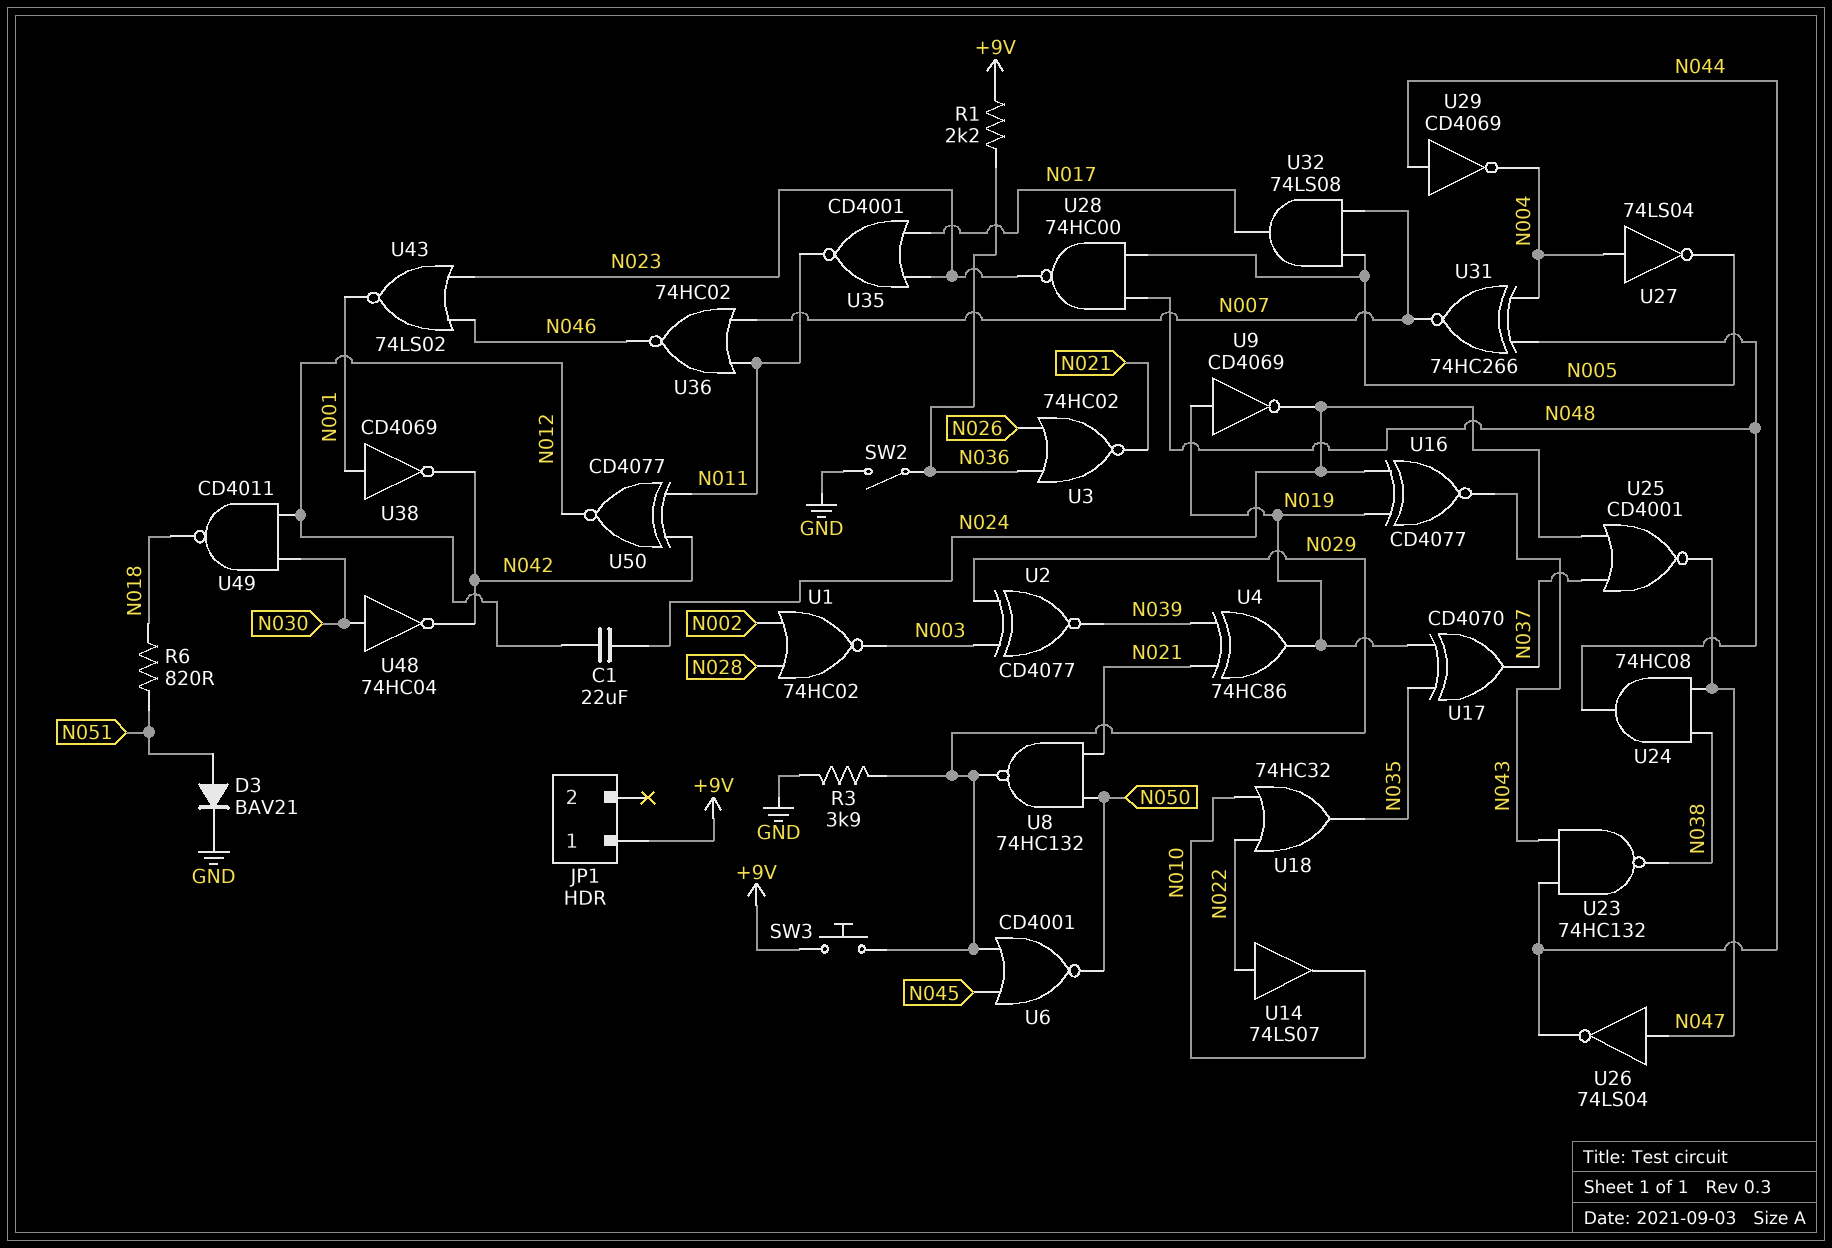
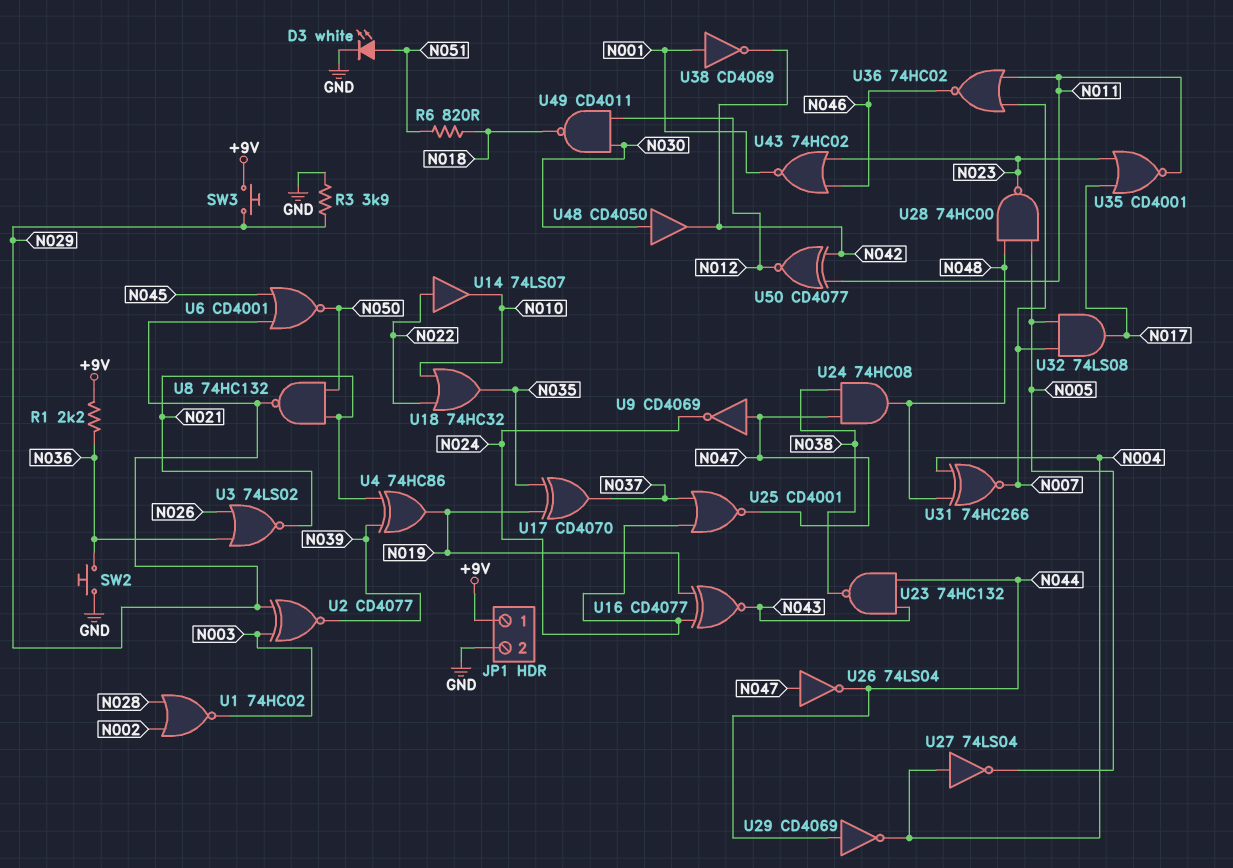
C1: 22uF (N012, N024) -> none
D3: diode BAV21 (A N051, K GND) -> LED white (A N051, K GND)
JP1 pin 2: none -> GND
SW2: switch (GND, N036) -> button (GND, N036)
U3: NOR 74HC02 (in N026, in N036, out N021) -> NOR 74LS02 (in N026, in N036, out N021)
U9: NOT CD4069 (in N019, out N024) -> NOT CD4069 (in N047, out N024)
U43: NOR 74LS02 (in N023, in N046, out N001) -> NOR 74HC02 (in N023, in N046, out N001)
U48: NOT 74HC04 (in N030, out N042) -> buffer CD4050 (in N030, out N042)

